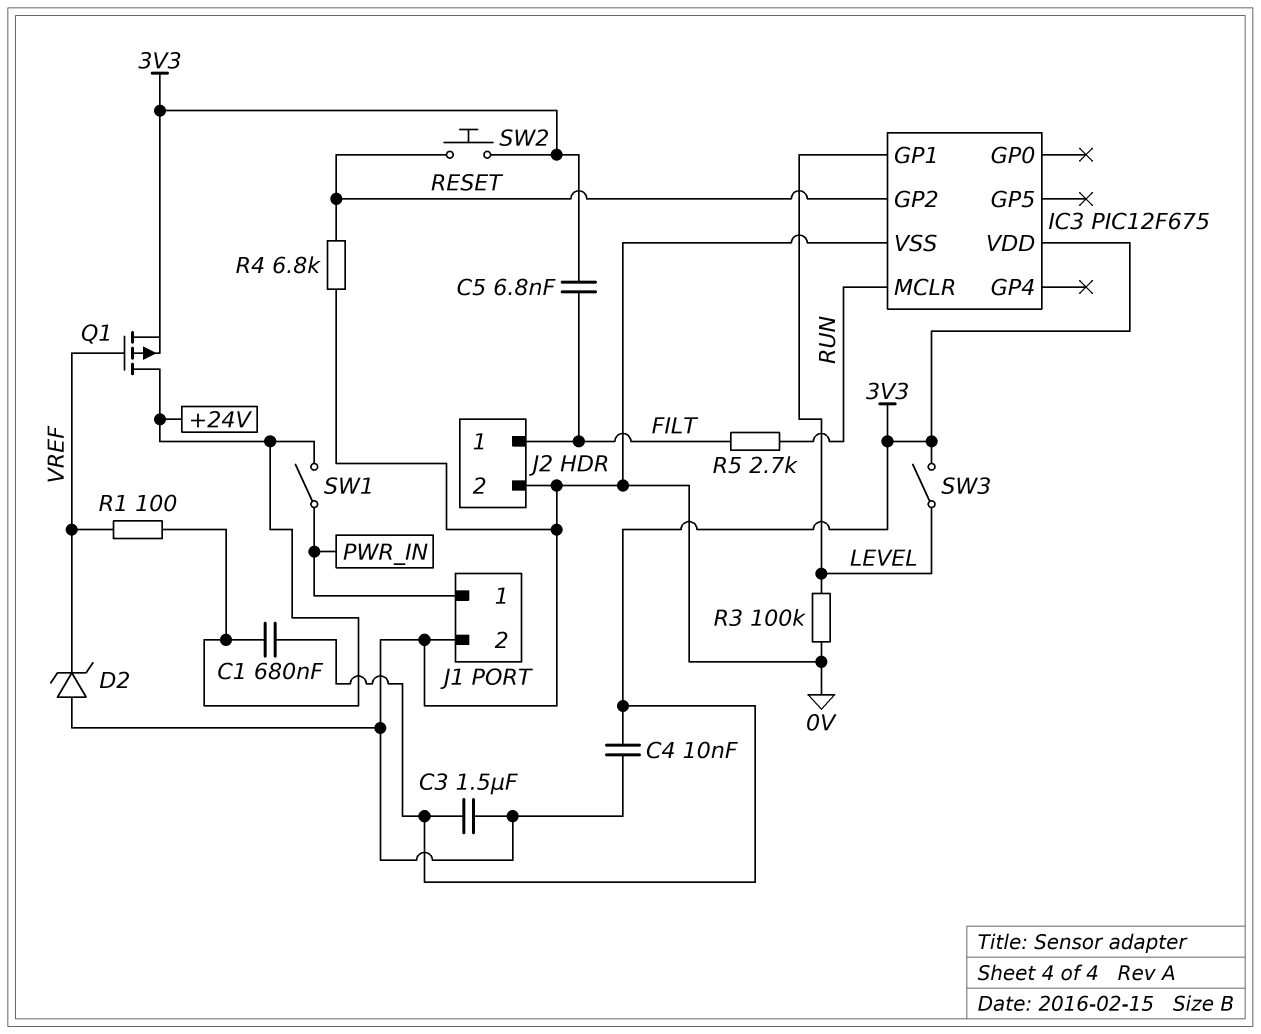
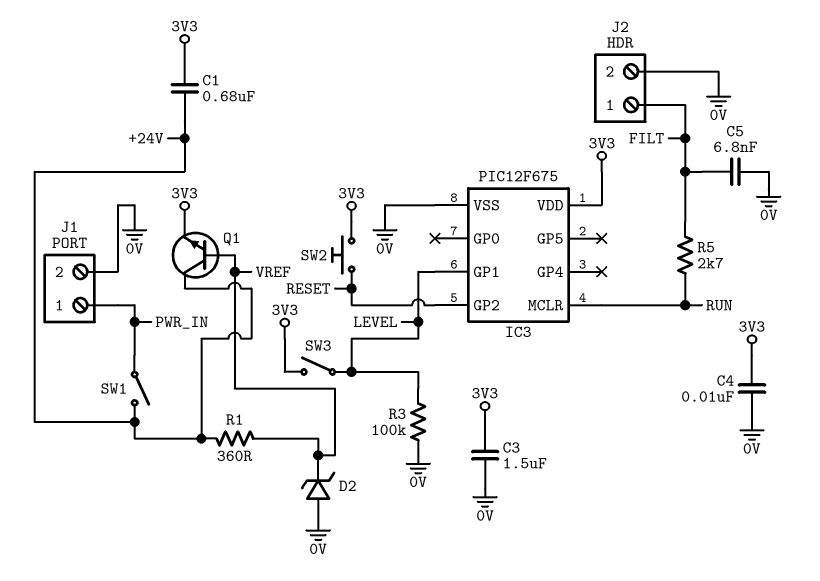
C5: 6.8nF (3V3, FILT) -> 6.8nF (0V, FILT)
Q1: PMOS (G VREF, D +24V, S 3V3) -> NPN (B VREF, C +24V, E 3V3)
R1: 100 (+24V, VREF) -> 360 (+24V, VREF)
R4: 6.8k (0V, RESET) -> none

